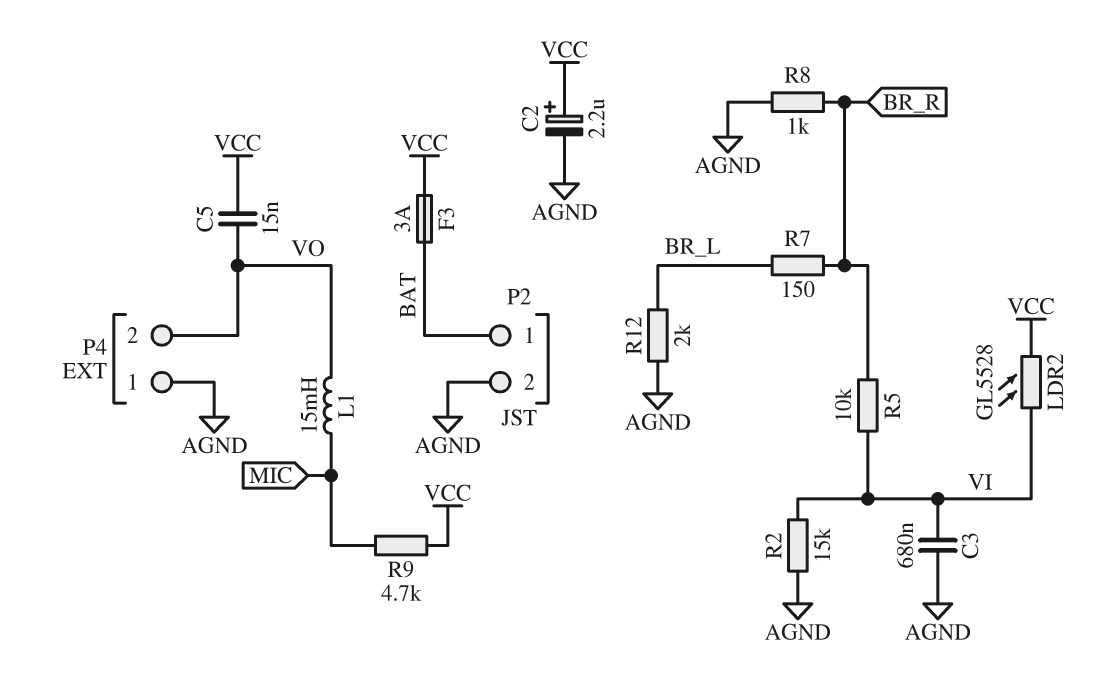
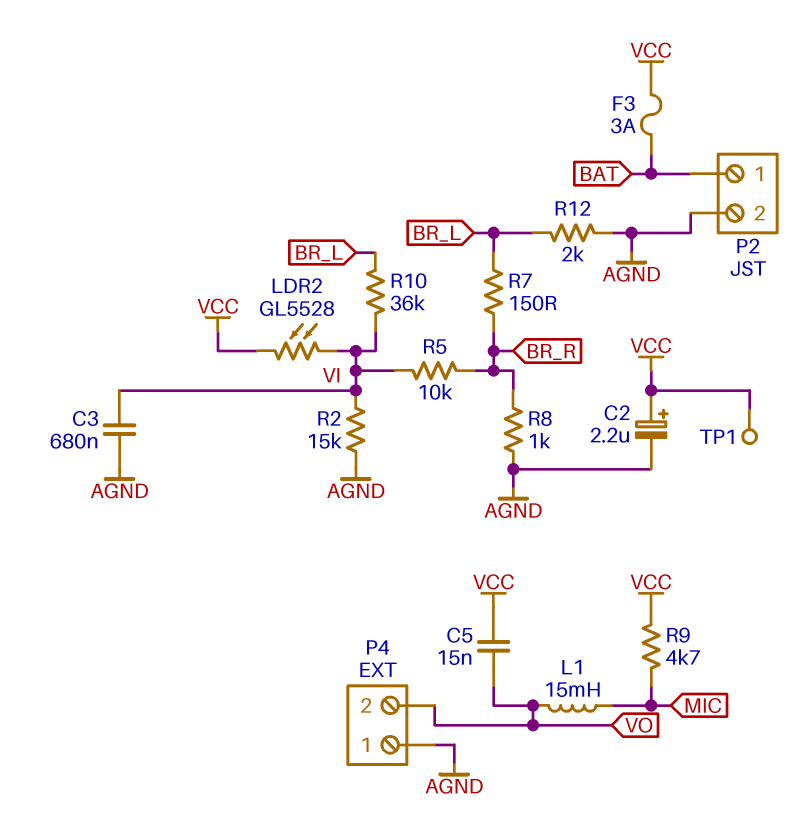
R10: none -> 36k (BR_L, VI)
TP1: none -> test point (VCC)

